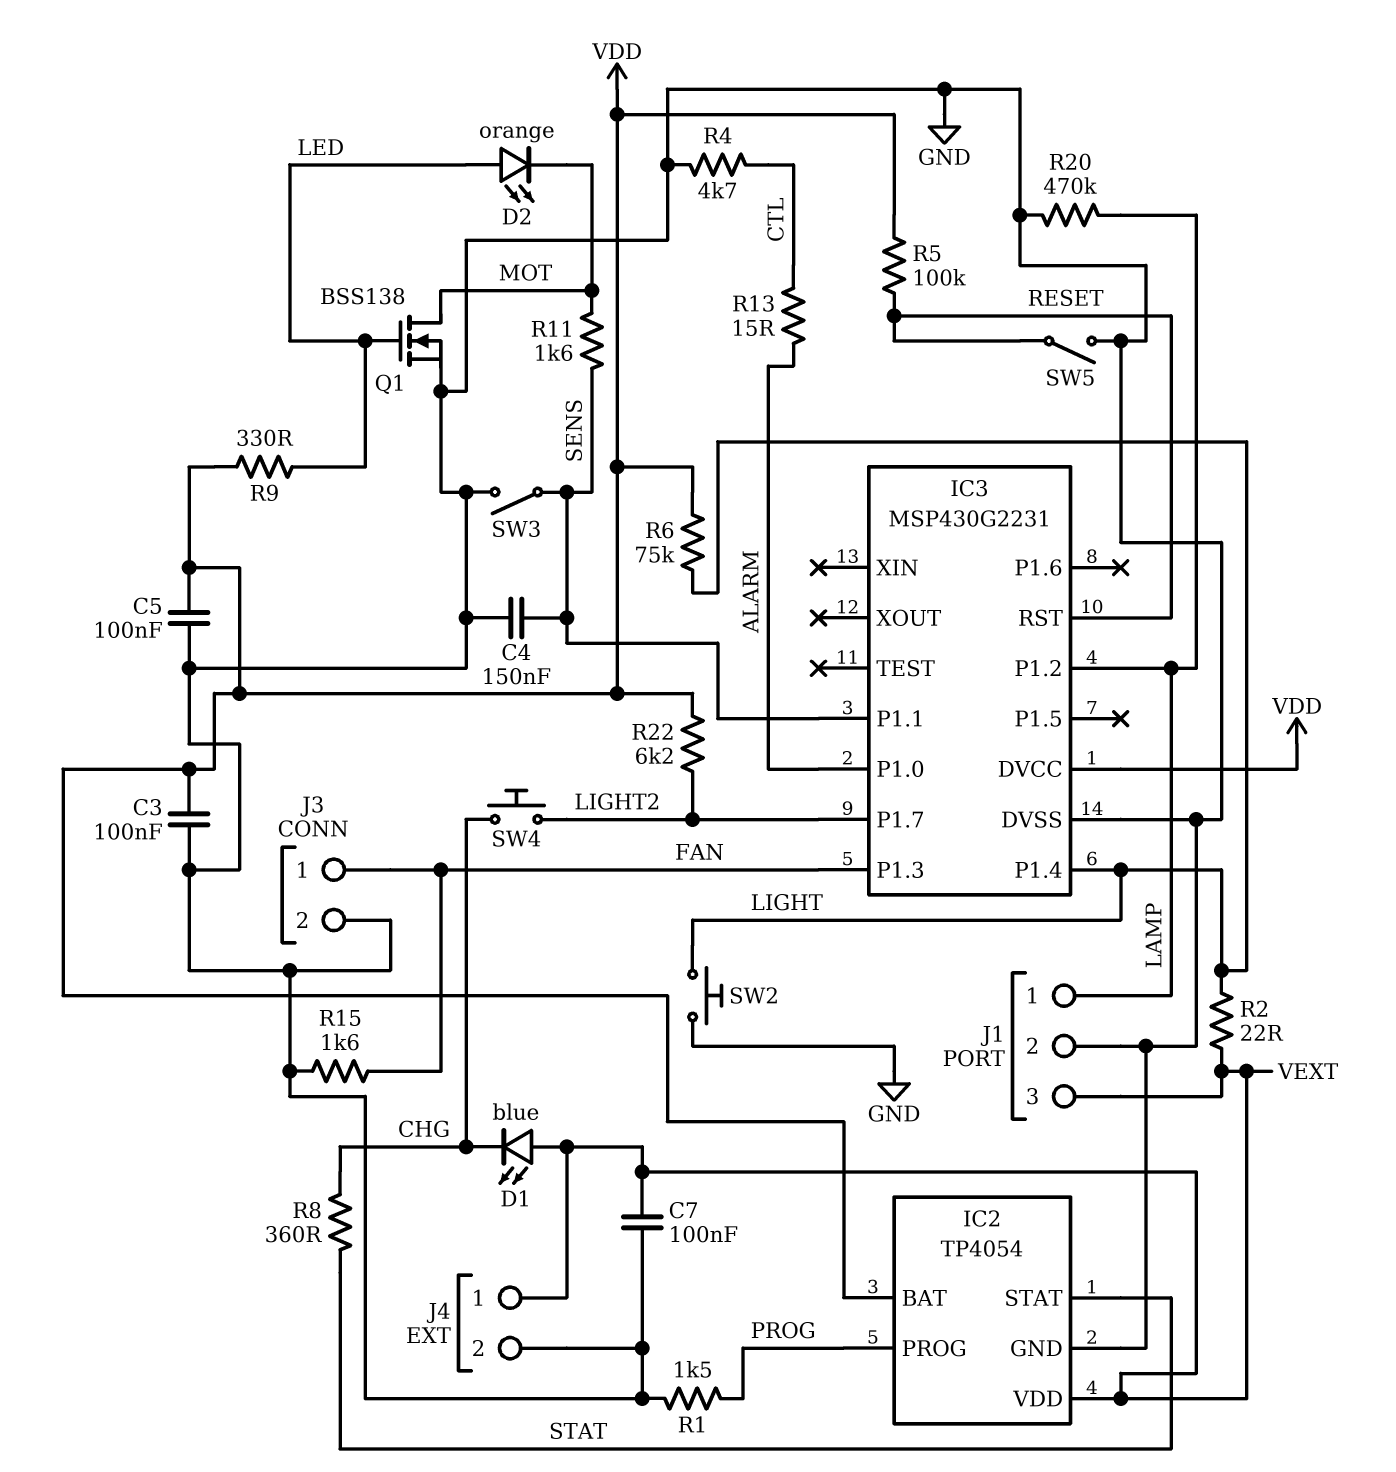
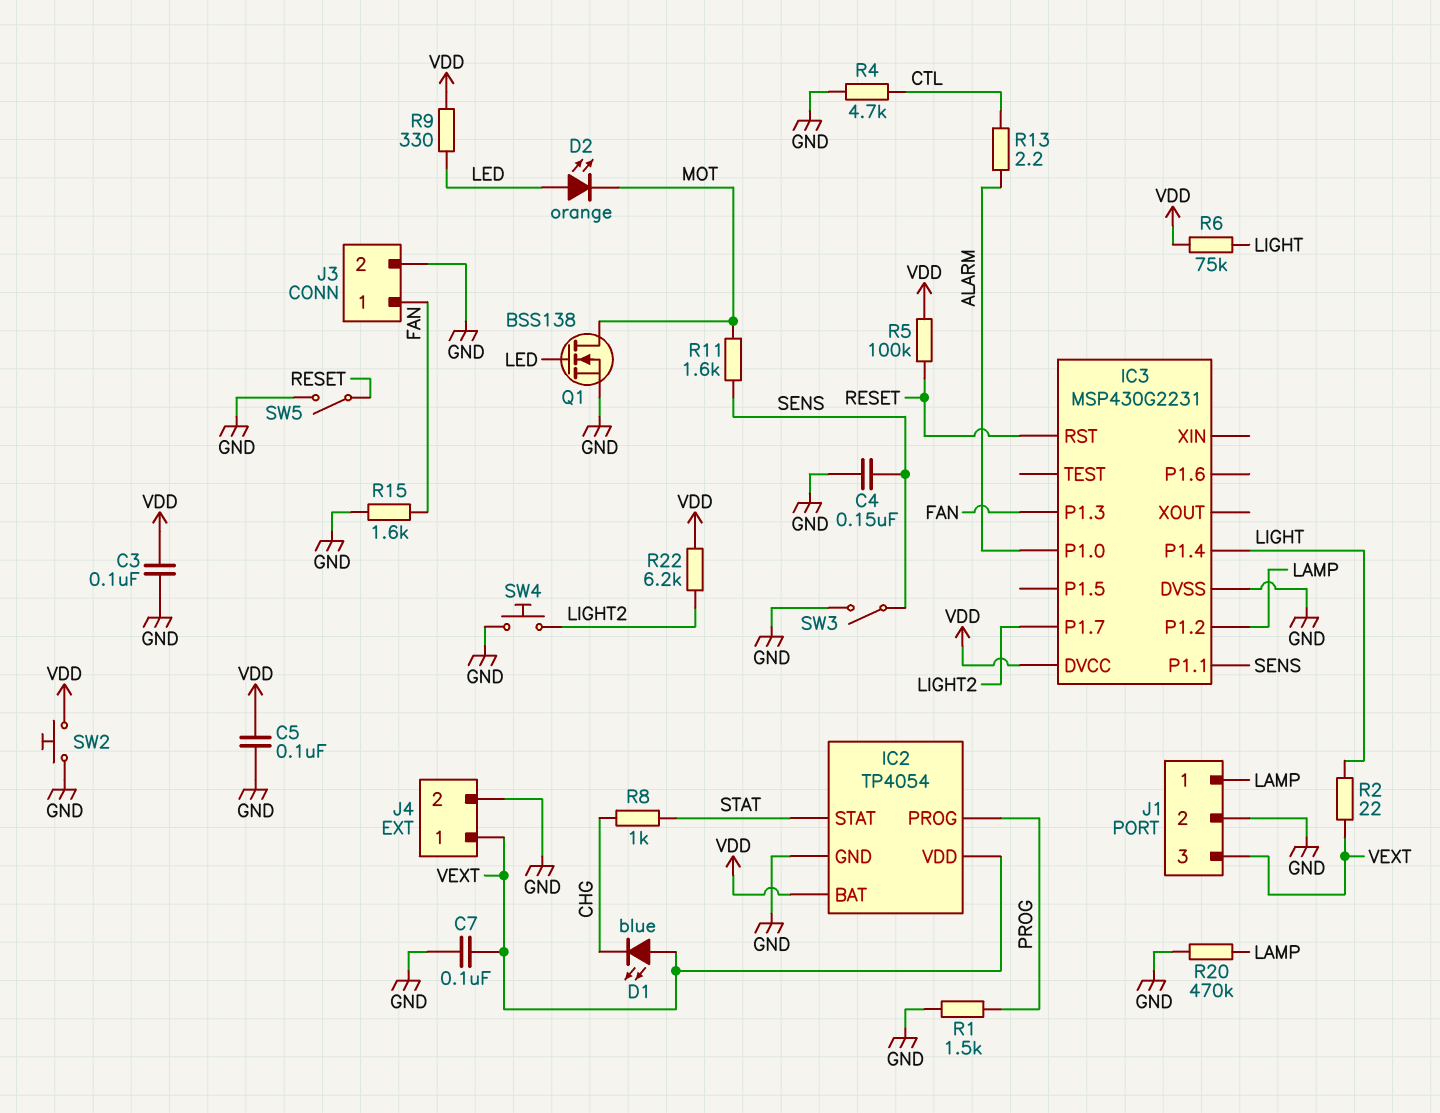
R8: 360 (CHG, STAT) -> 1k (CHG, STAT)
R13: 15 (ALARM, CTL) -> 2.2 (ALARM, CTL)
SW2: button (GND, LIGHT) -> button (GND, VDD)
SW4: button (CHG, LIGHT2) -> button (GND, LIGHT2)

